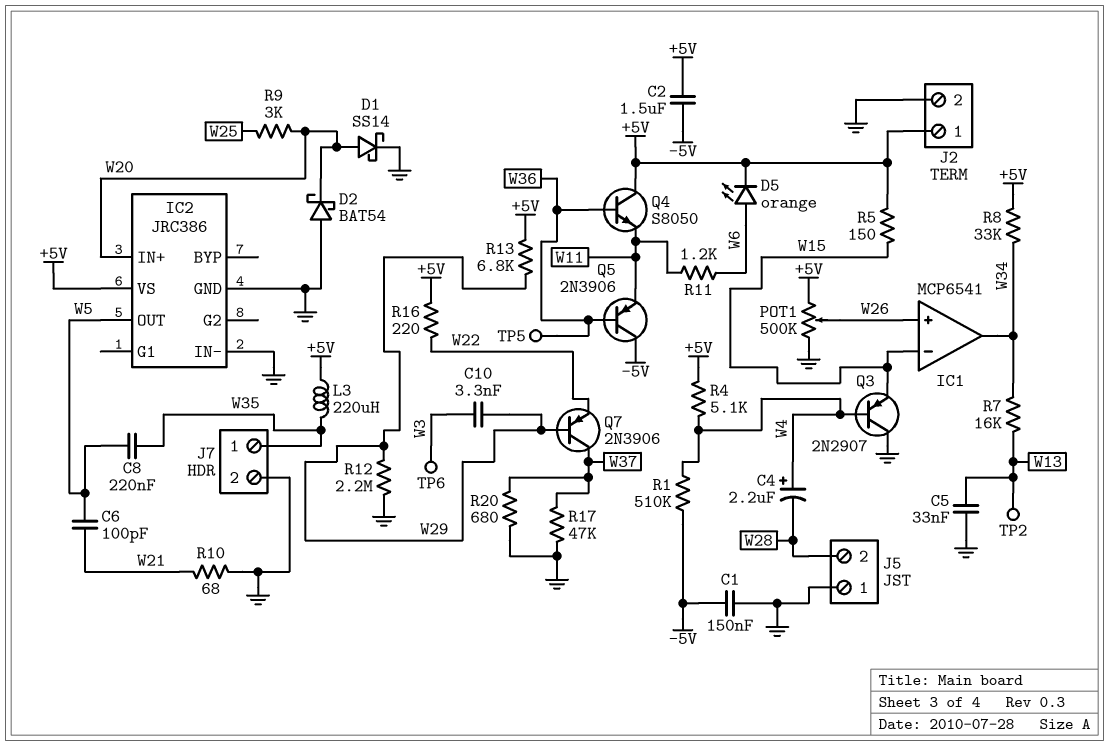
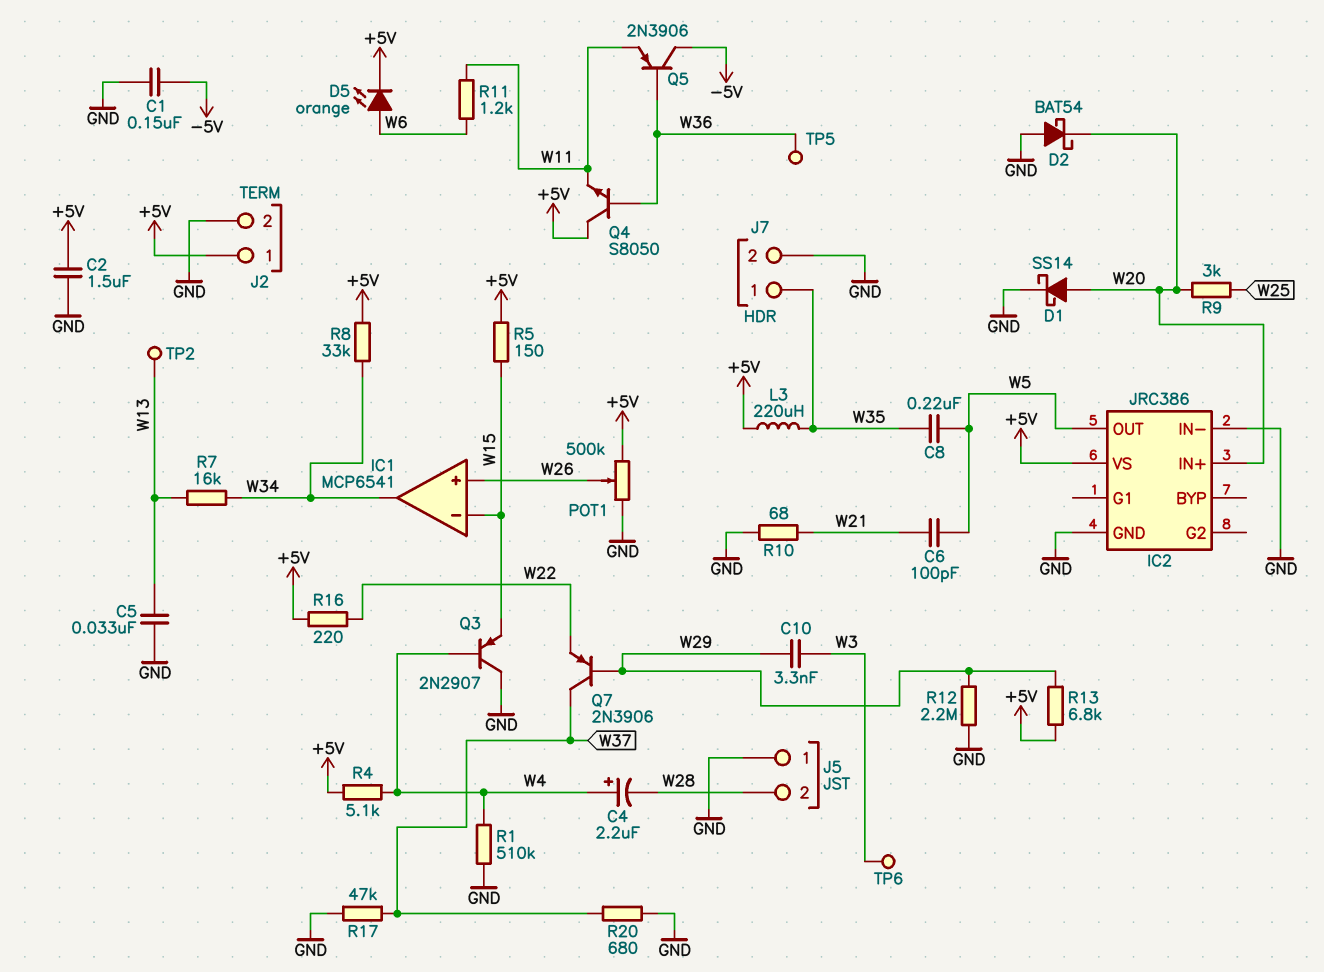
C2: 1.5uF (+5V, -5V) -> 1.5uF (+5V, GND)
R1: 510k (-5V, W4) -> 510k (GND, W4)

